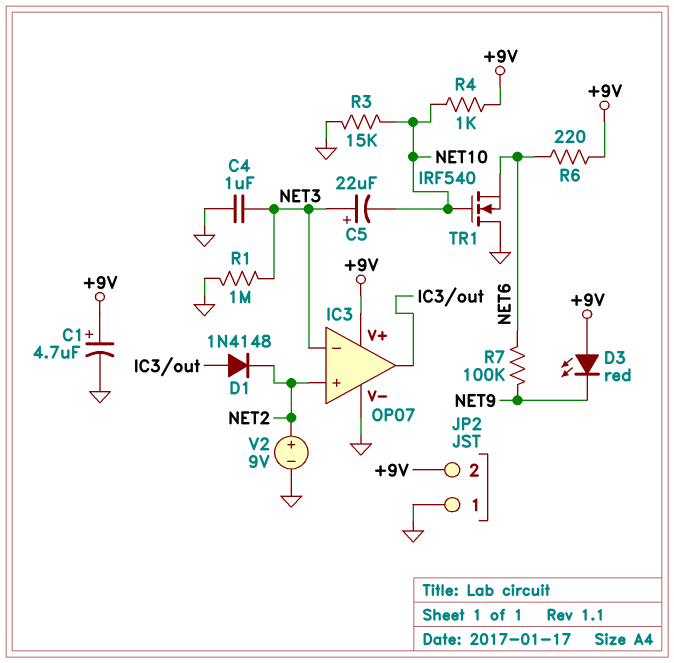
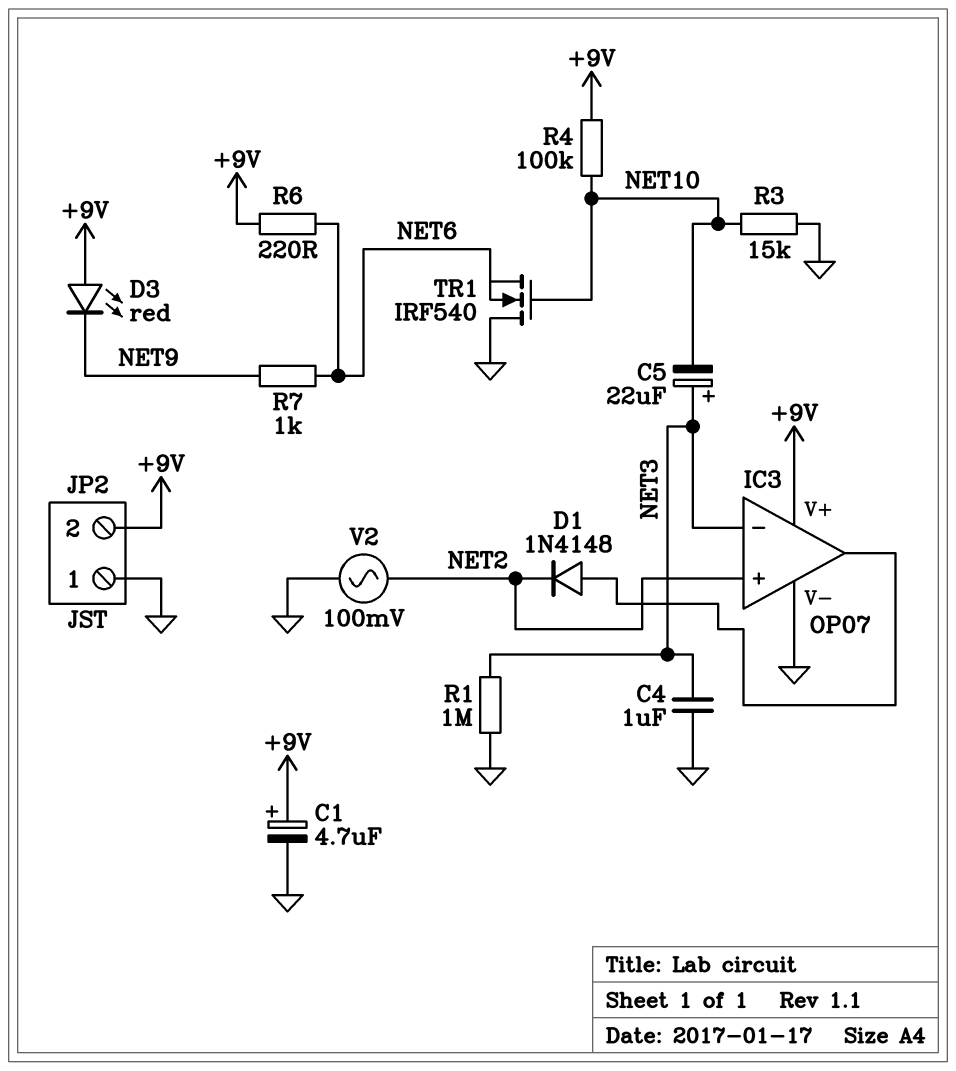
R4: 1k (+9V, NET10) -> 100k (+9V, NET10)
R7: 100k (NET6, NET9) -> 1k (NET6, NET9)
V2: 9V (plus NET2, minus GND) -> AC 100mV (GND, NET2)

